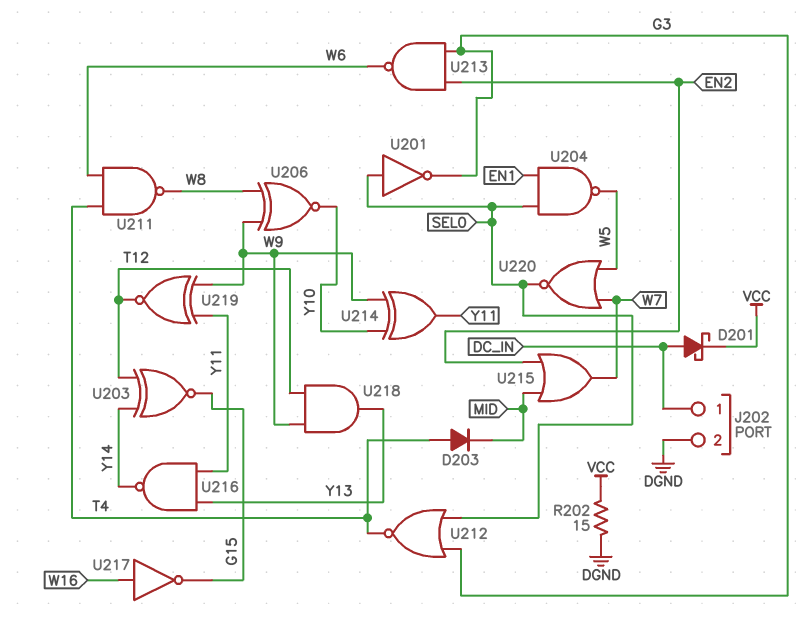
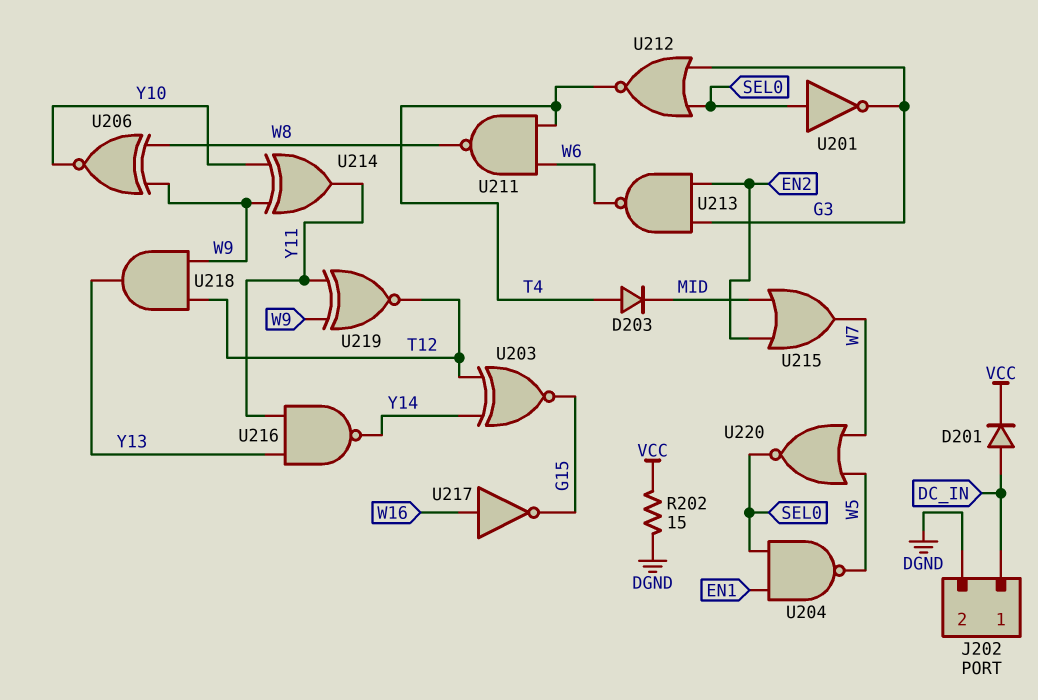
D201: schottky (A DC_IN, K VCC) -> diode (A DC_IN, K VCC)

